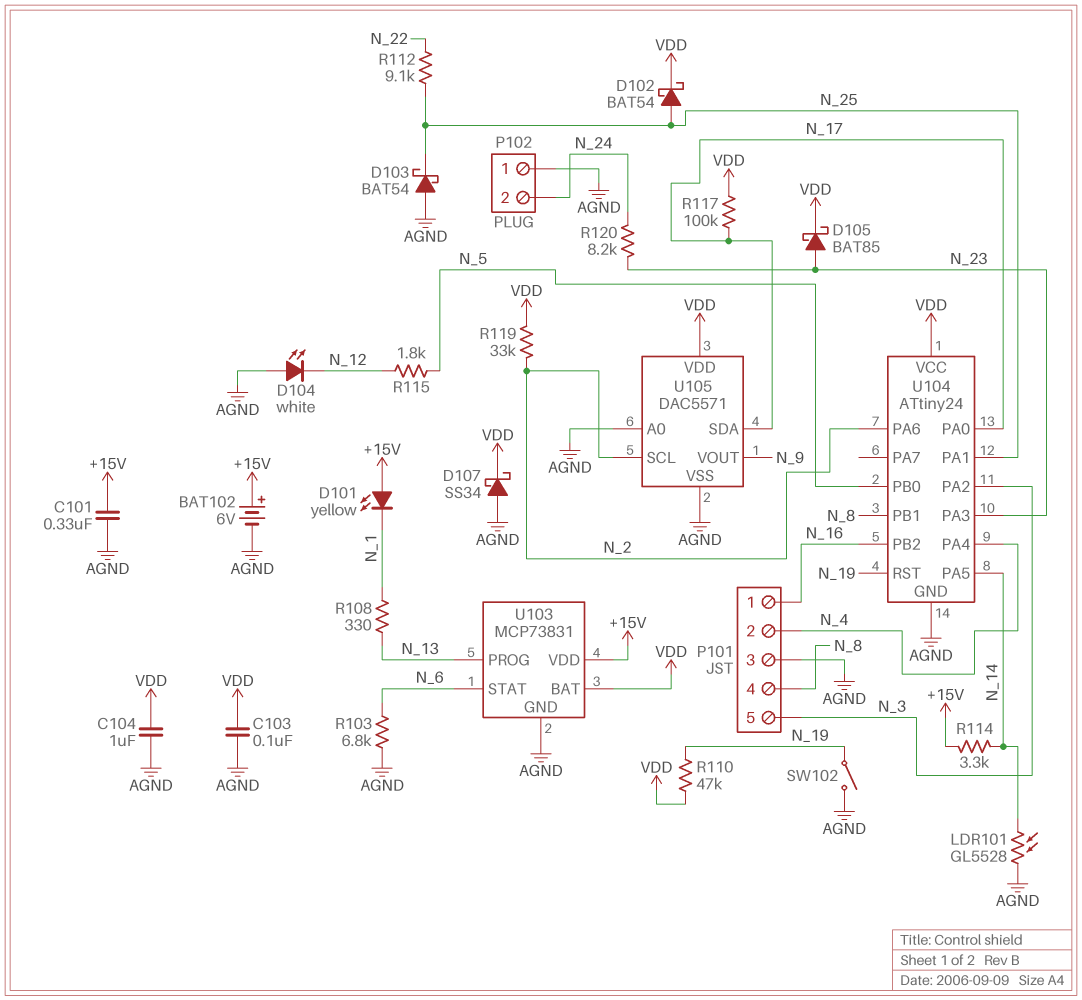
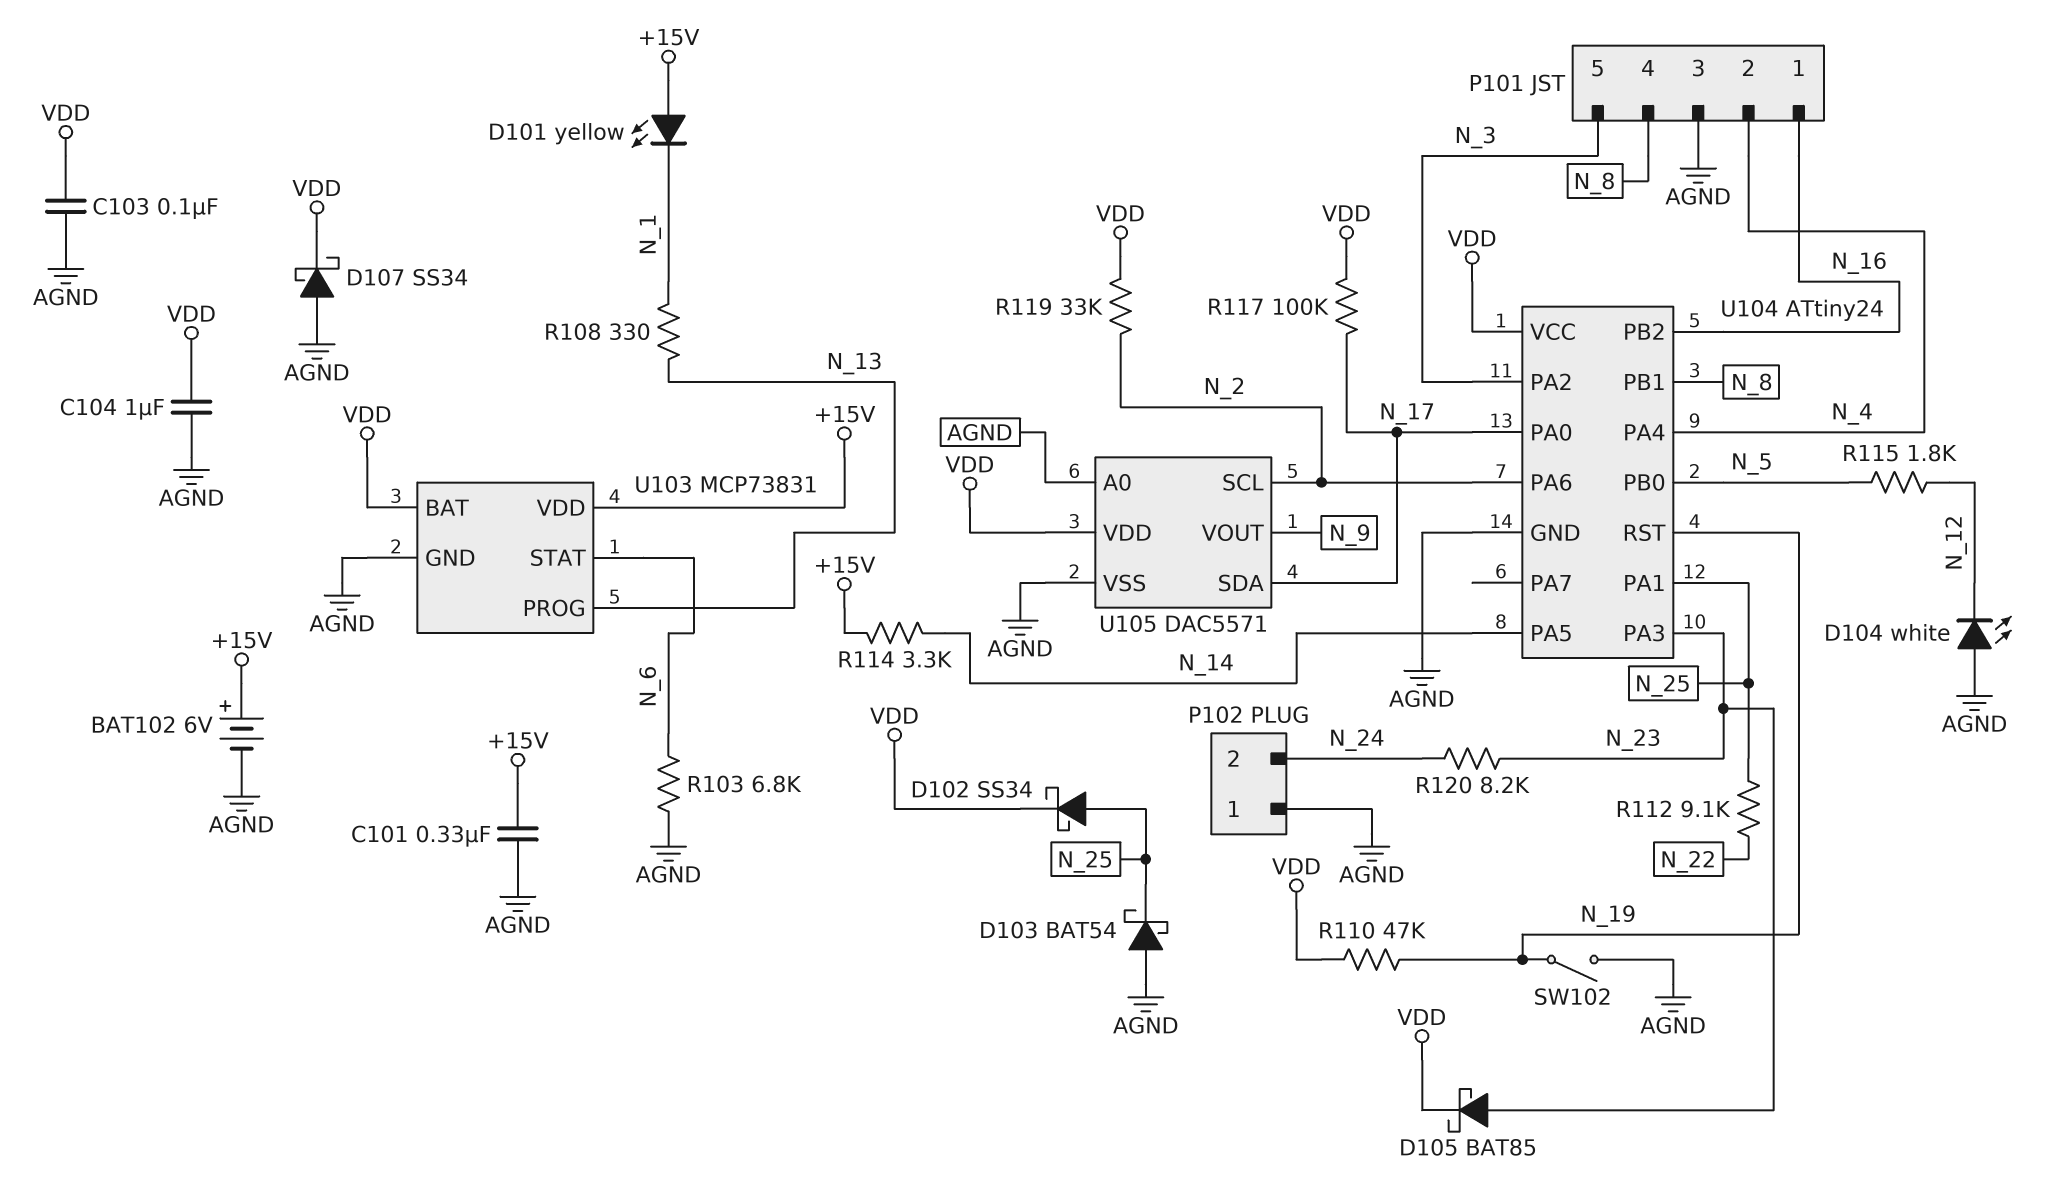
D102: schottky BAT54 (A N_25, K VDD) -> schottky SS34 (A N_25, K VDD)
LDR101: GL5528 (AGND, N_14) -> none

